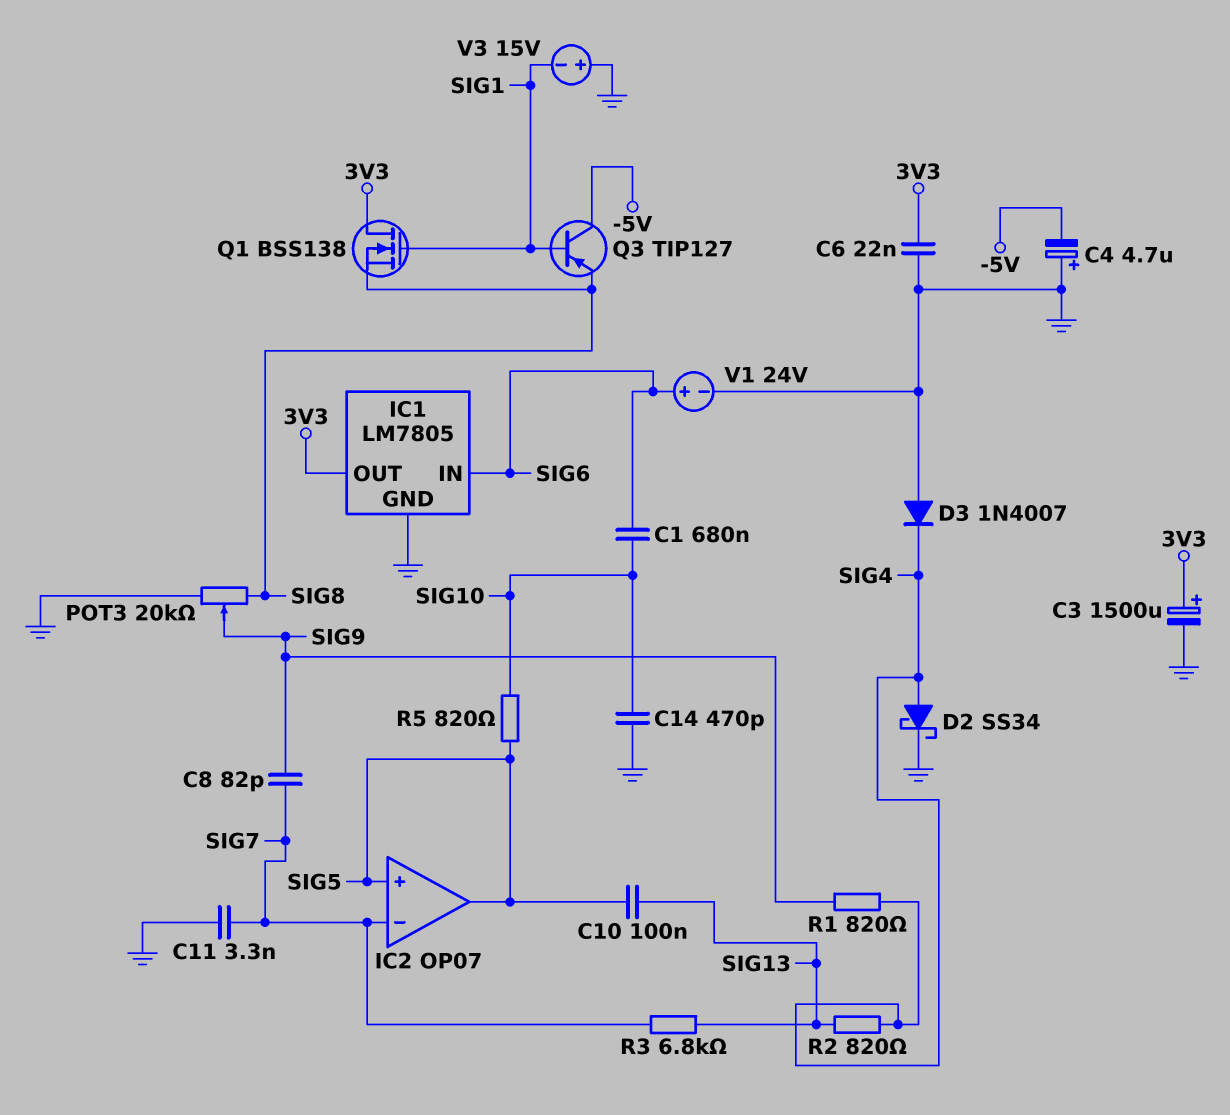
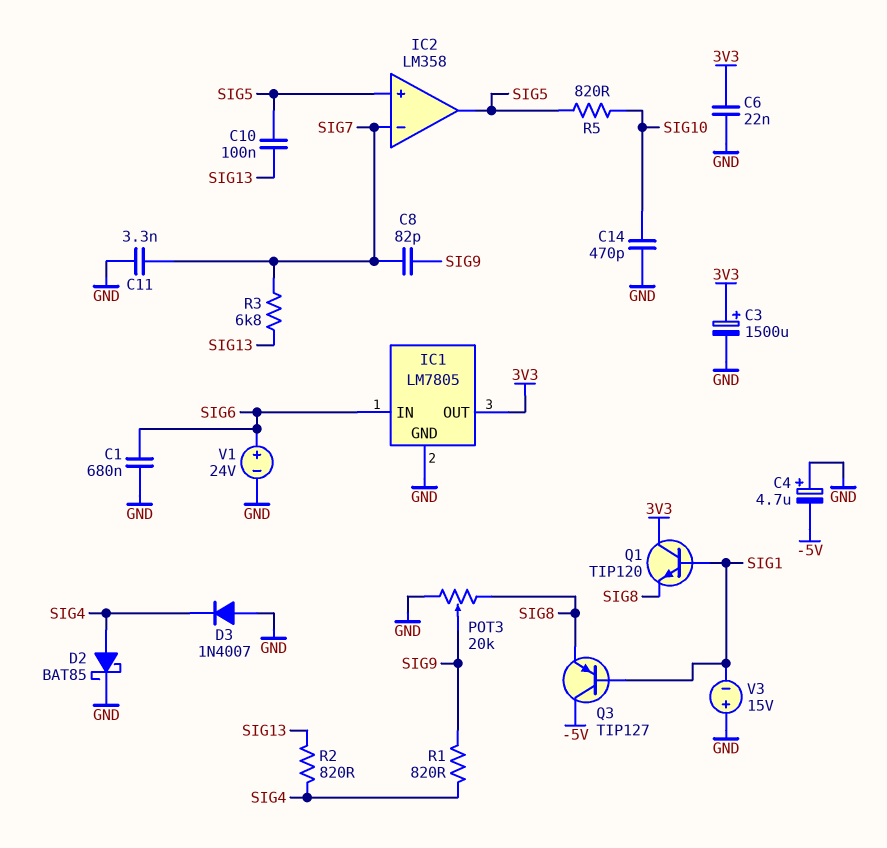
C1: 680nF (SIG6, SIG10) -> 680nF (GND, SIG6)
D2: schottky SS34 (A SIG4, K GND) -> schottky BAT85 (A SIG4, K GND)
IC2: OP07 -> LM358
Q1: NMOS BSS138 (G SIG1, D 3V3, S SIG8) -> NPN TIP120 (B SIG1, C 3V3, E SIG8)

